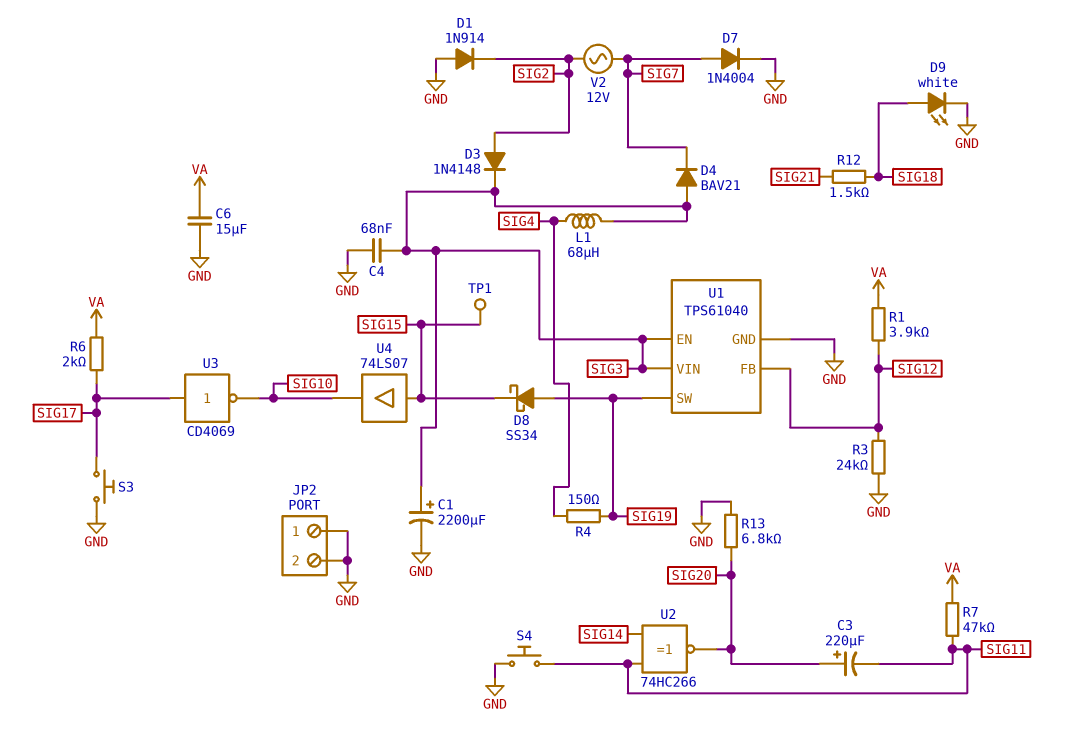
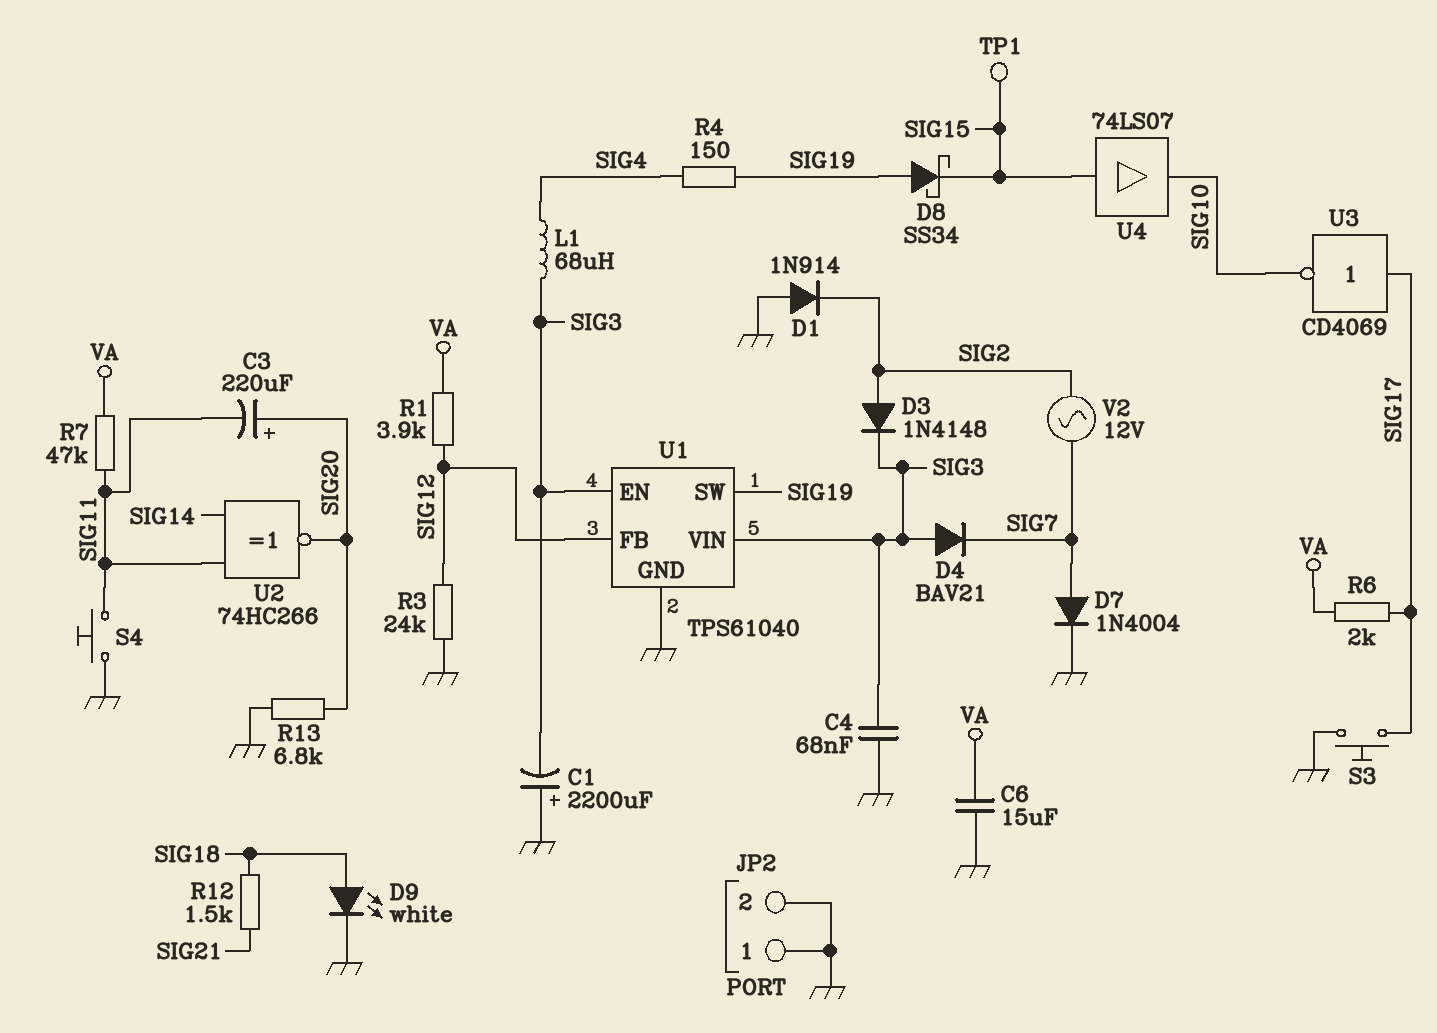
C1: 2200uF (plus SIG3, minus GND) -> 2200uF (plus GND, minus SIG3)

